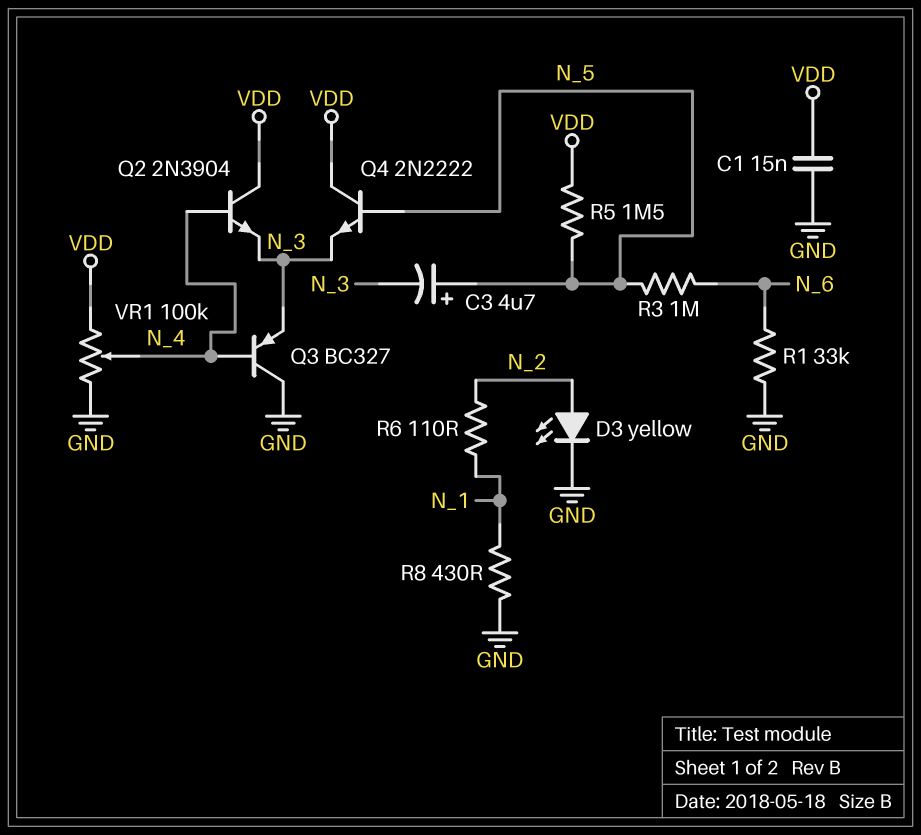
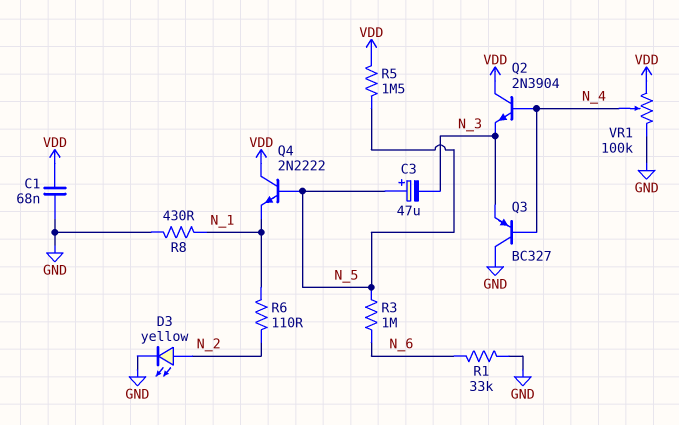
C1: 15nF (GND, VDD) -> 68nF (GND, VDD)
C3: 4.7uF (plus N_5, minus N_3) -> 47uF (plus N_5, minus N_3)
Q4: NPN 2N2222 (B N_5, C VDD, E N_3) -> NPN 2N2222 (B N_5, C VDD, E N_1)

